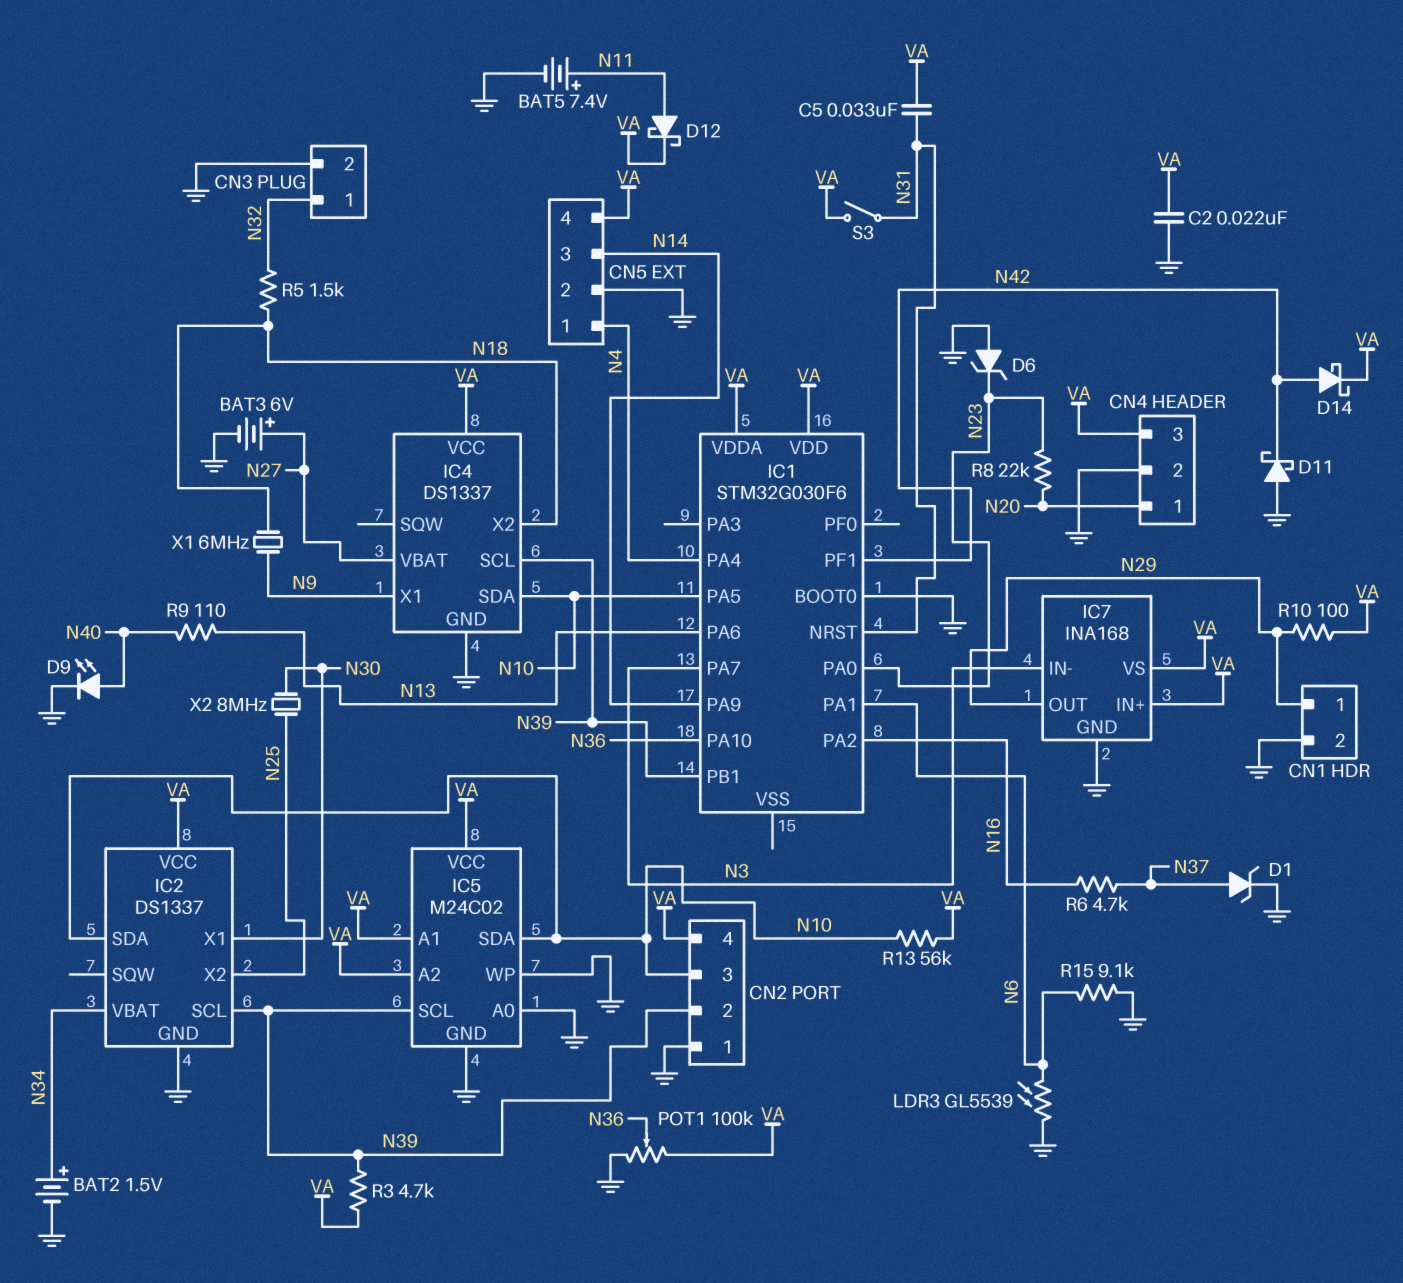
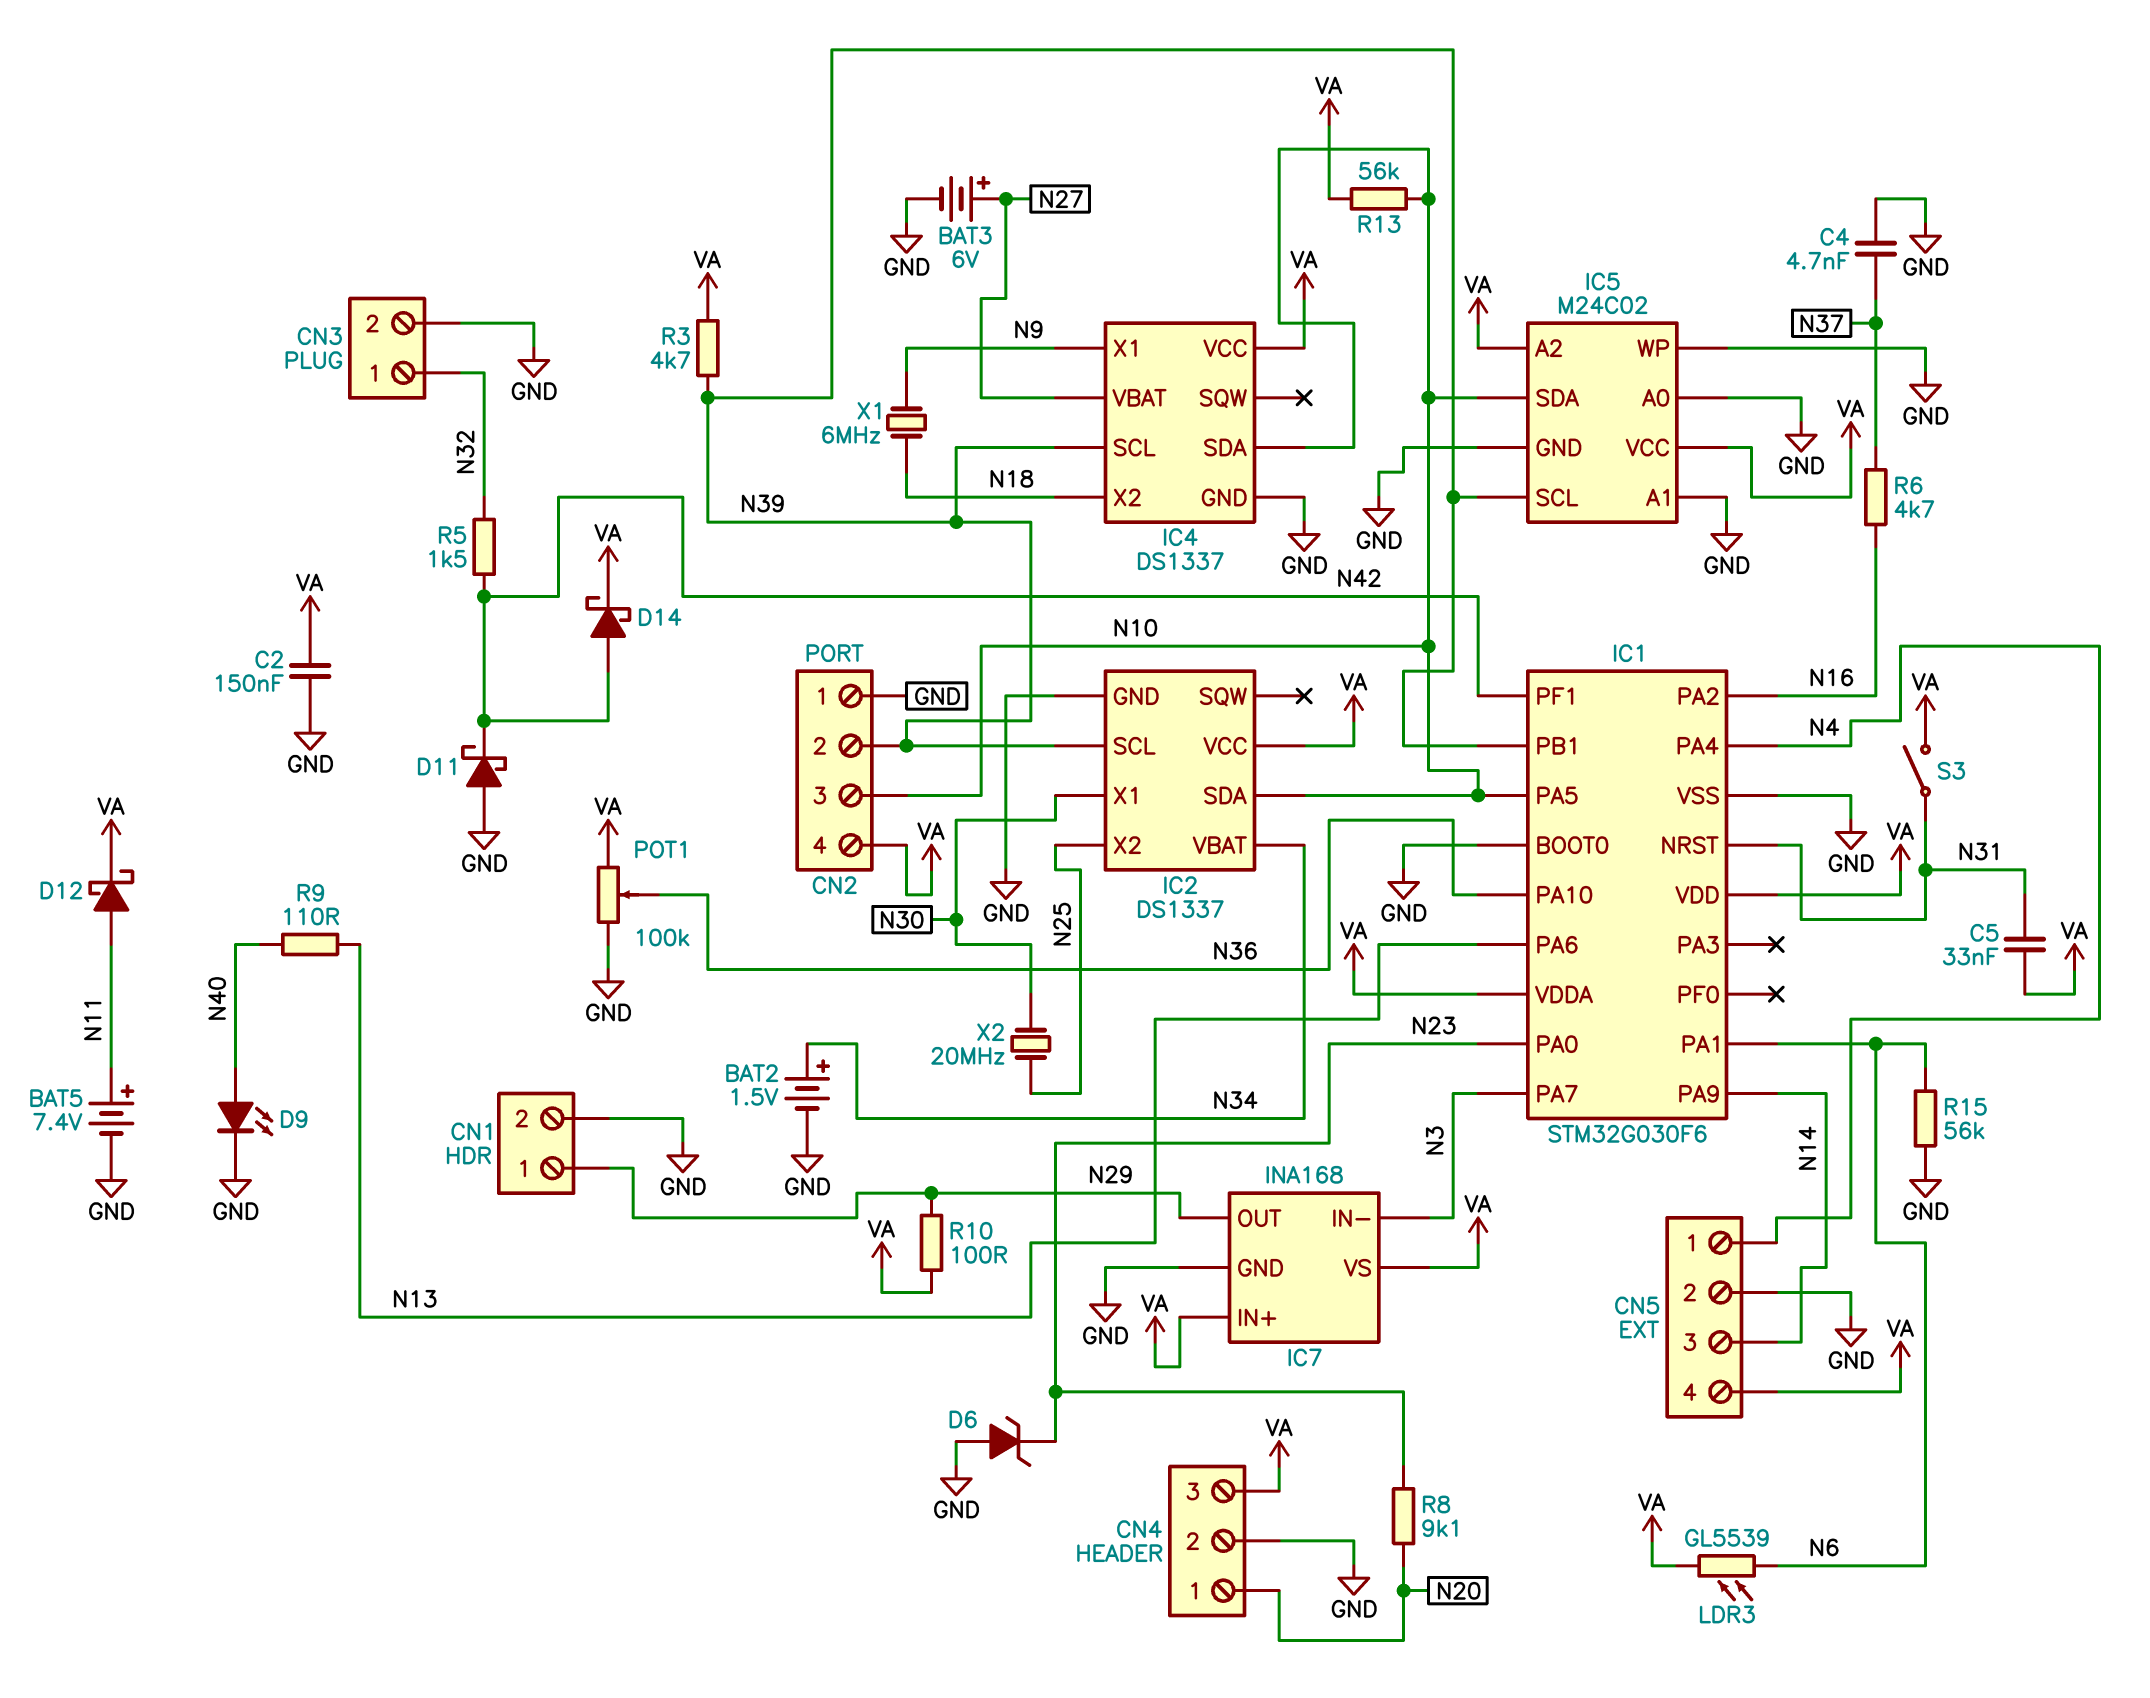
C2: 22nF (GND, VA) -> 150nF (GND, VA)
C4: none -> 4.7nF (GND, N37)
D1: zener (A N37, K GND) -> none
IC1 pin VSS: none -> GND
IC5 pin A1: VA -> GND
LDR3: GL5539 (GND, N6) -> GL5539 (N6, VA)
R5: 1.5k (N18, N32) -> 1.5k (N32, N42)
R8: 22k (N20, N23) -> 9.1k (N20, N23)
R15: 9.1k (GND, N6) -> 56k (GND, N6)
X2: 8MHz (N25, N30) -> 20MHz (N25, N30)

